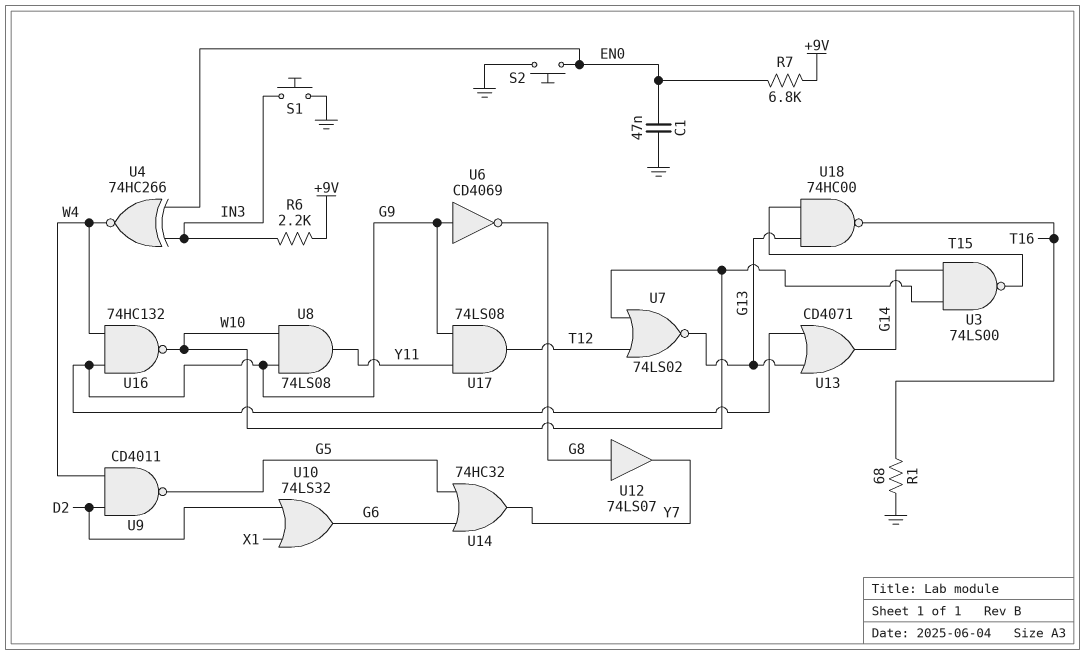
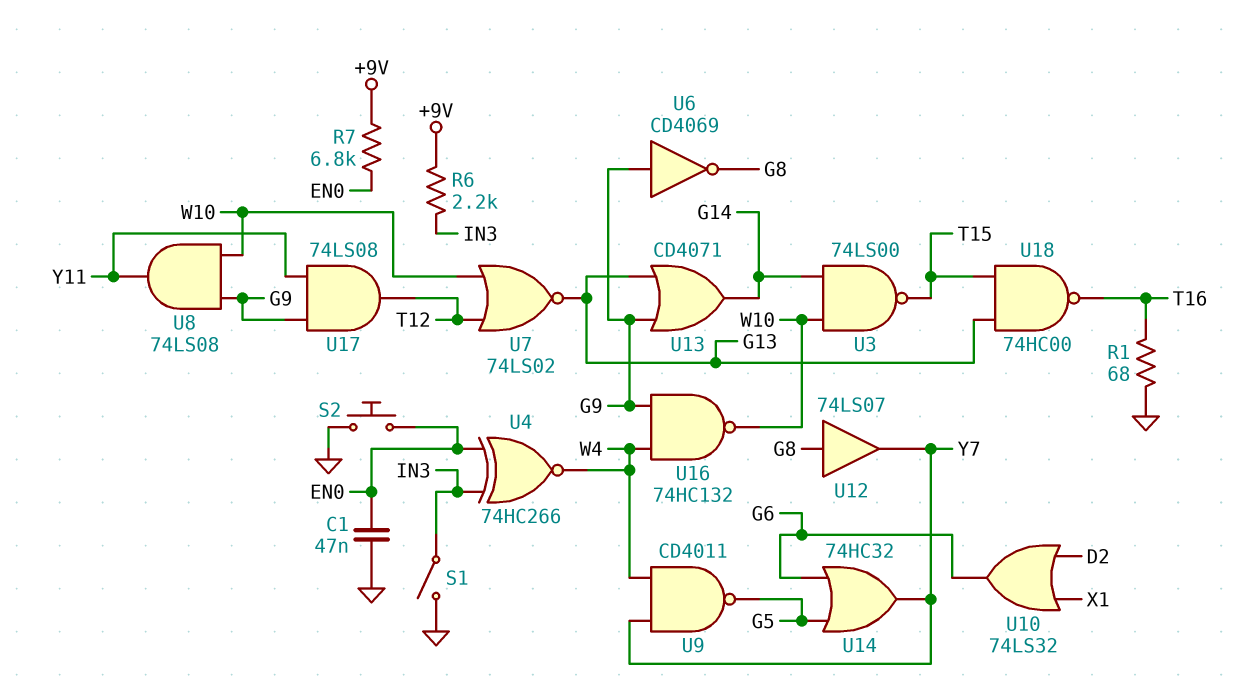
S1: button (GND, IN3) -> switch (GND, IN3)
U9: NAND CD4011 (in D2, in W4, out G5) -> NAND CD4011 (in W4, in Y7, out G5)

